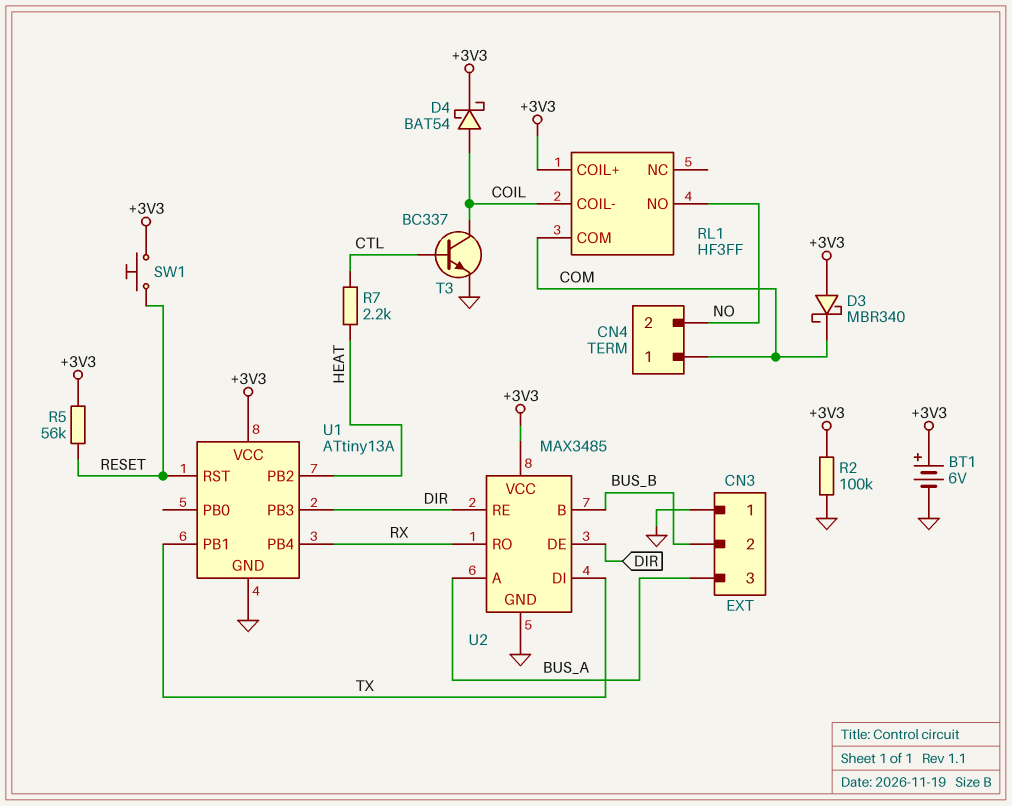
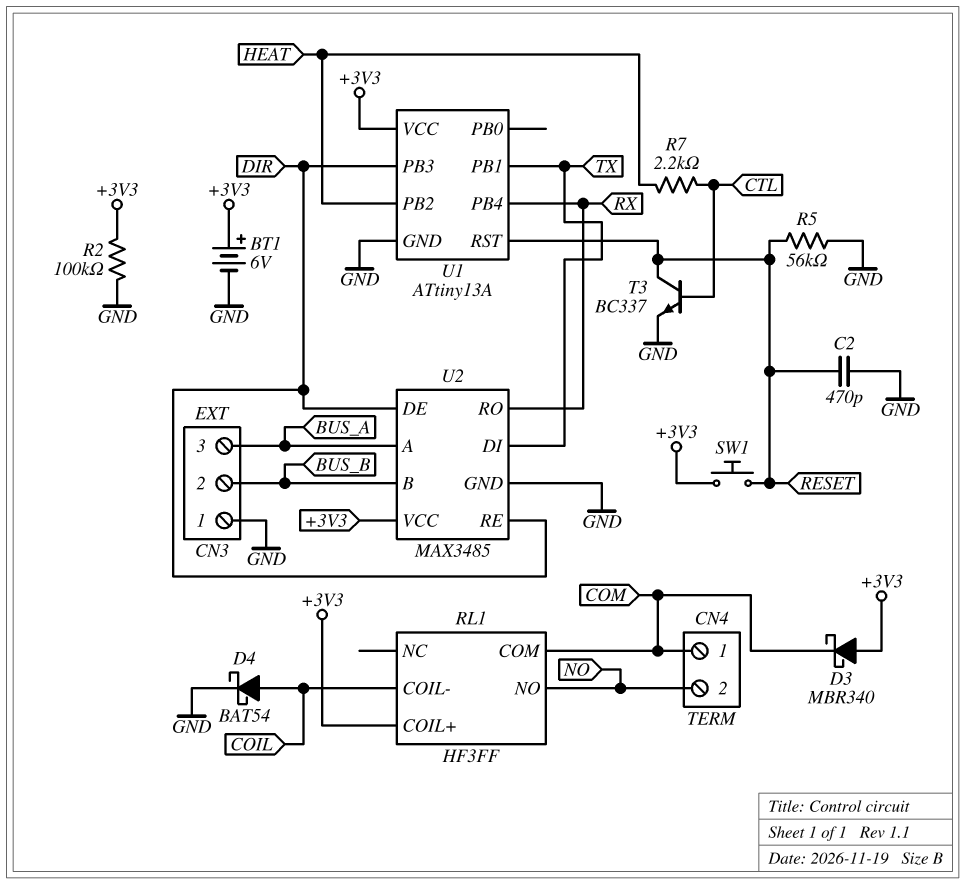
C2: none -> 470pF (GND, RESET)
D4: schottky BAT54 (A COIL, K +3V3) -> schottky BAT54 (A COIL, K GND)
R5: 56k (+3V3, RESET) -> 56k (GND, RESET)
T3: NPN BC337 (B CTL, C COIL, E GND) -> NPN BC337 (B CTL, C RESET, E GND)

